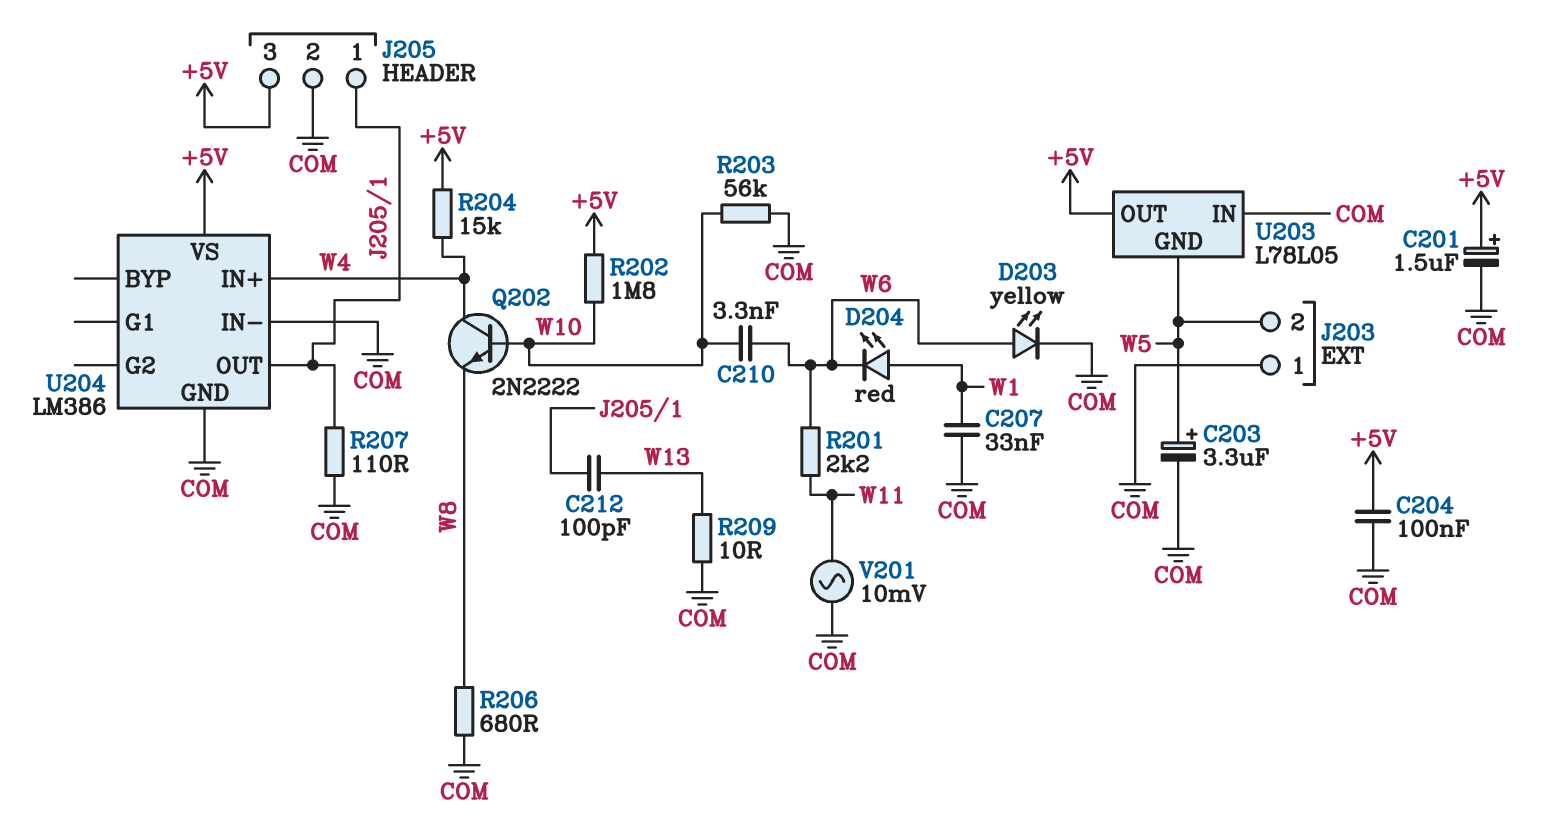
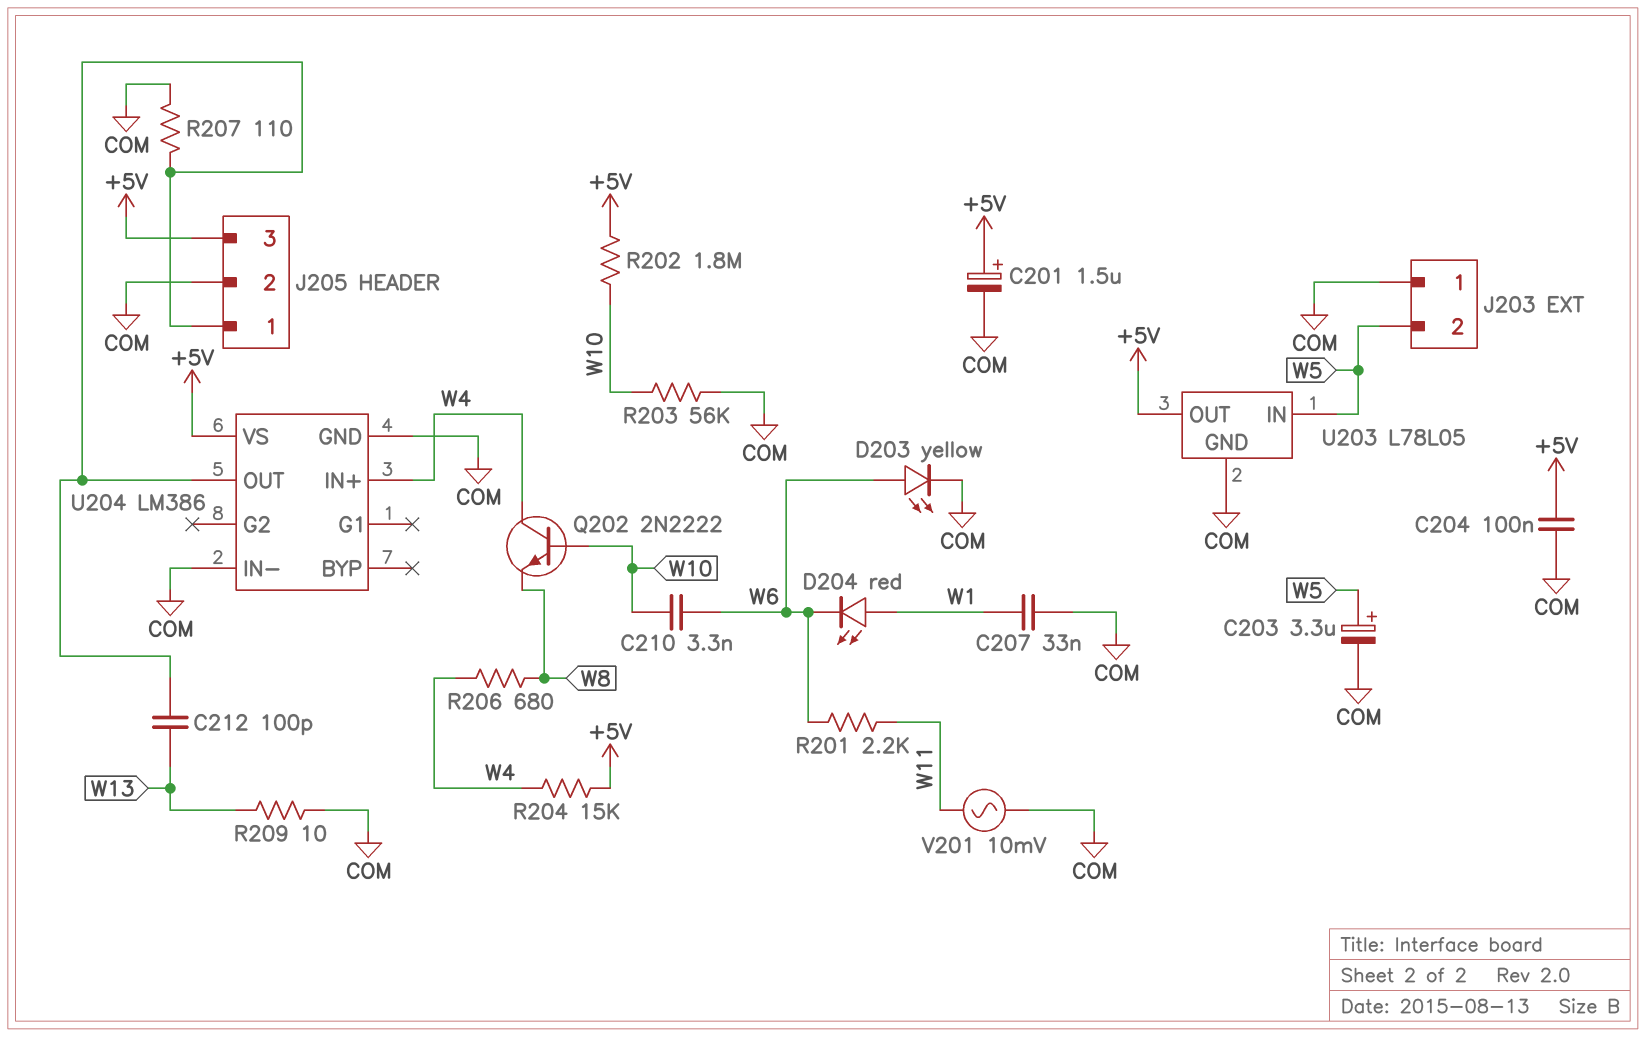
R206: 680 (COM, W8) -> 680 (W4, W8)
U203 pin GND: W5 -> COM
U203 pin IN: COM -> W5

